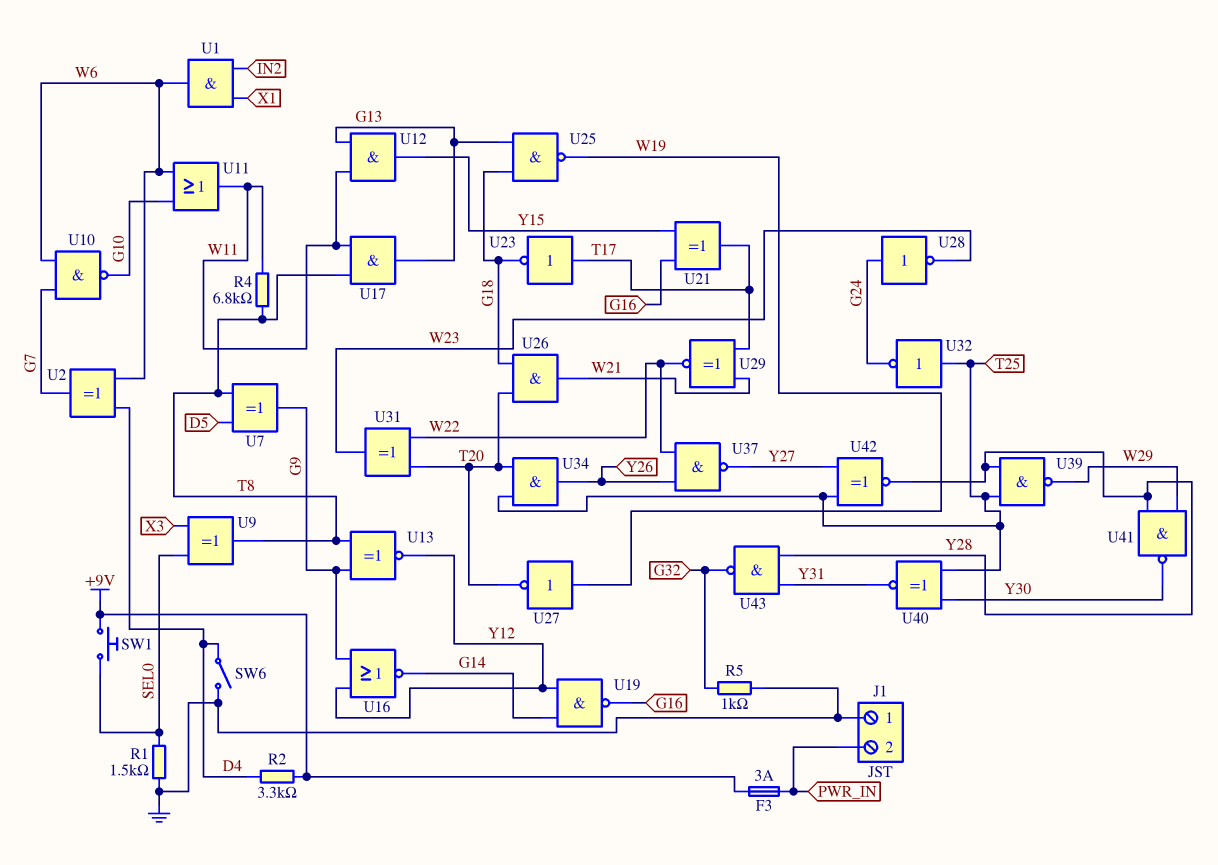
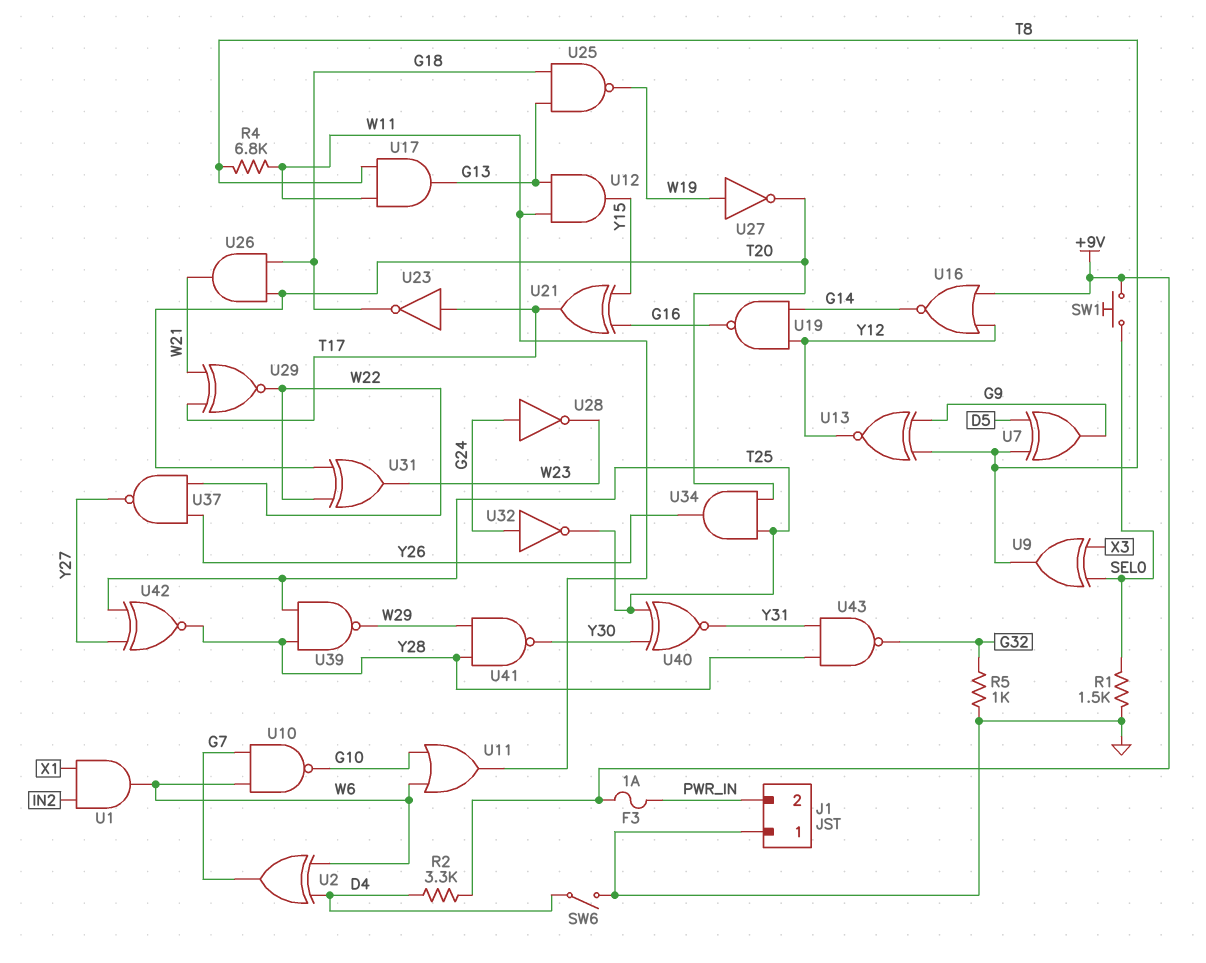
F3: 3A (+9V, PWR_IN) -> 1A (+9V, PWR_IN)
U16: NOR (in G9, in Y12, out G14) -> NOR (in +9V, in Y12, out G14)
U32: NOT (in T25, out G24) -> NOT (in G24, out T25)

